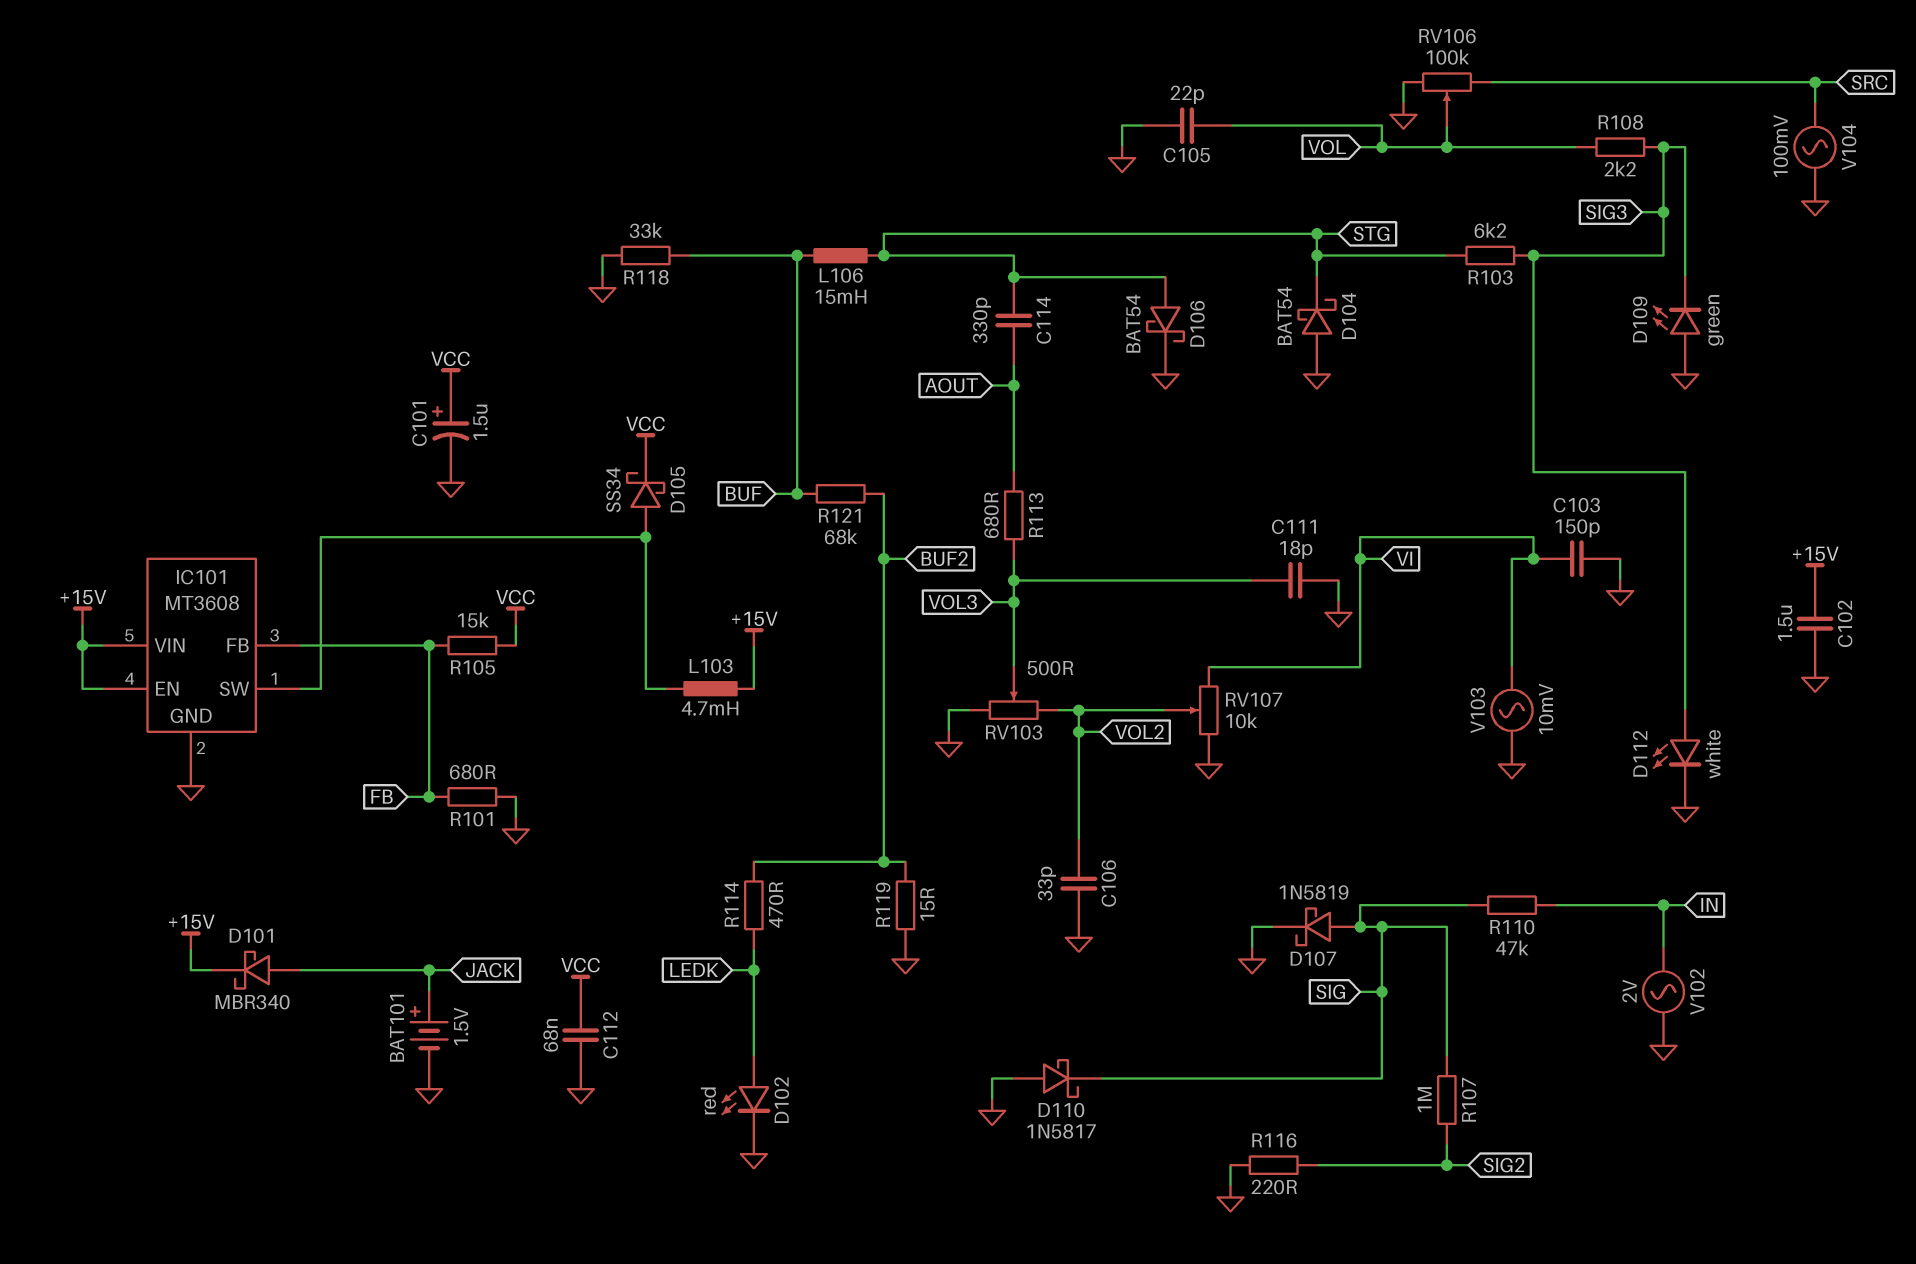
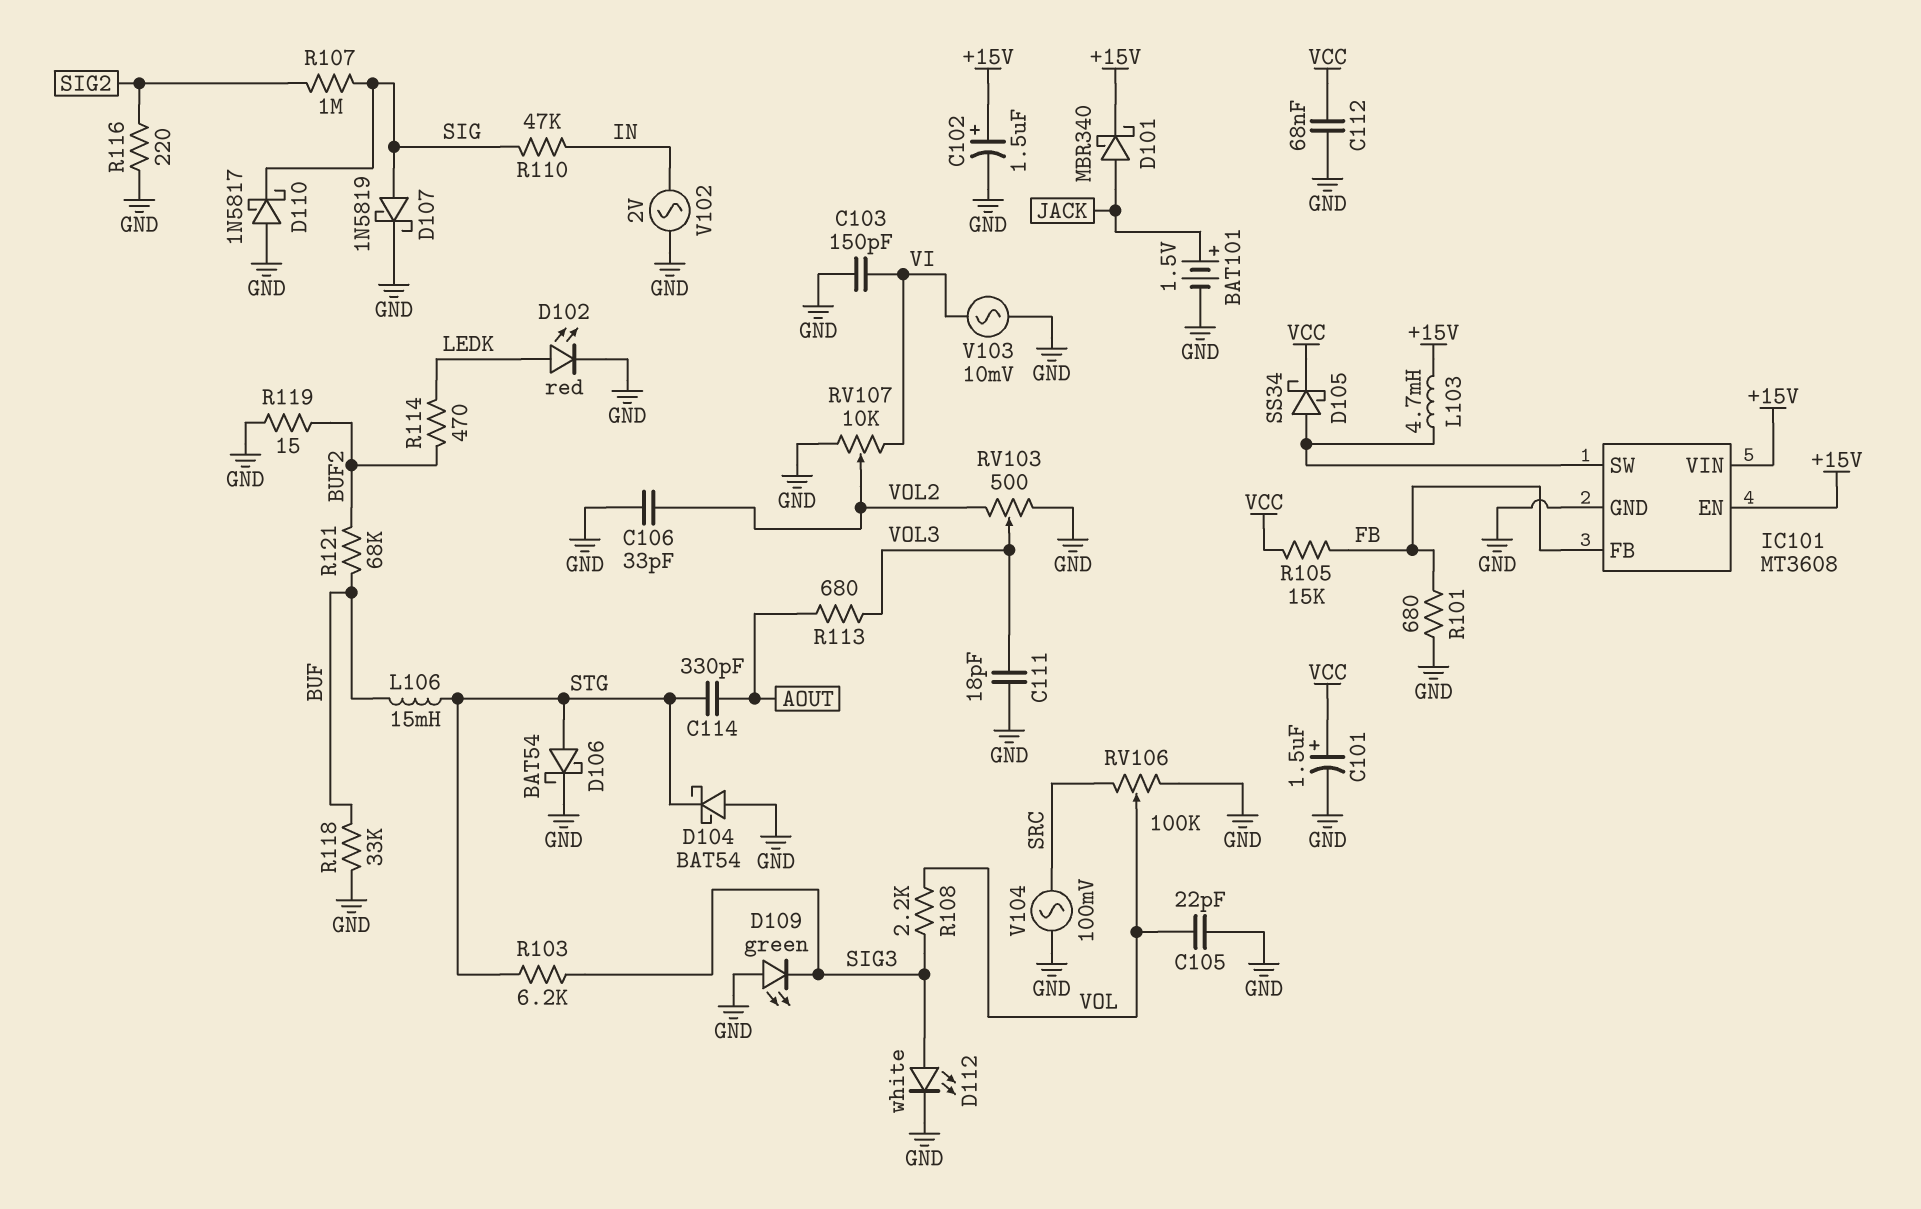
C102: 1.5uF (+15V, GND) -> 1.5uF (plus +15V, minus GND)

